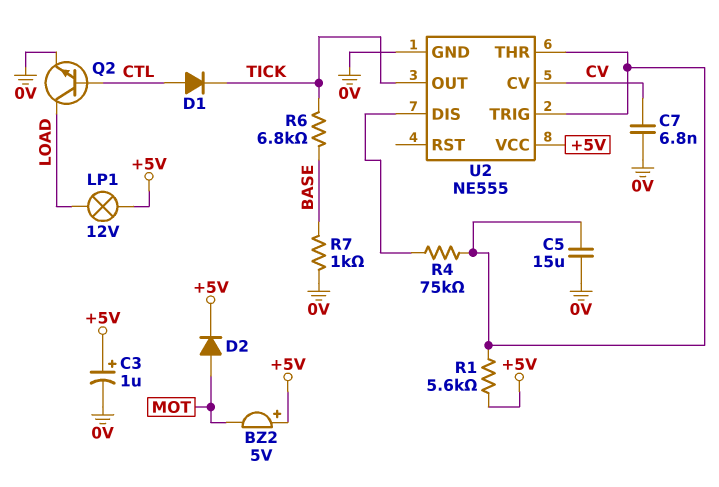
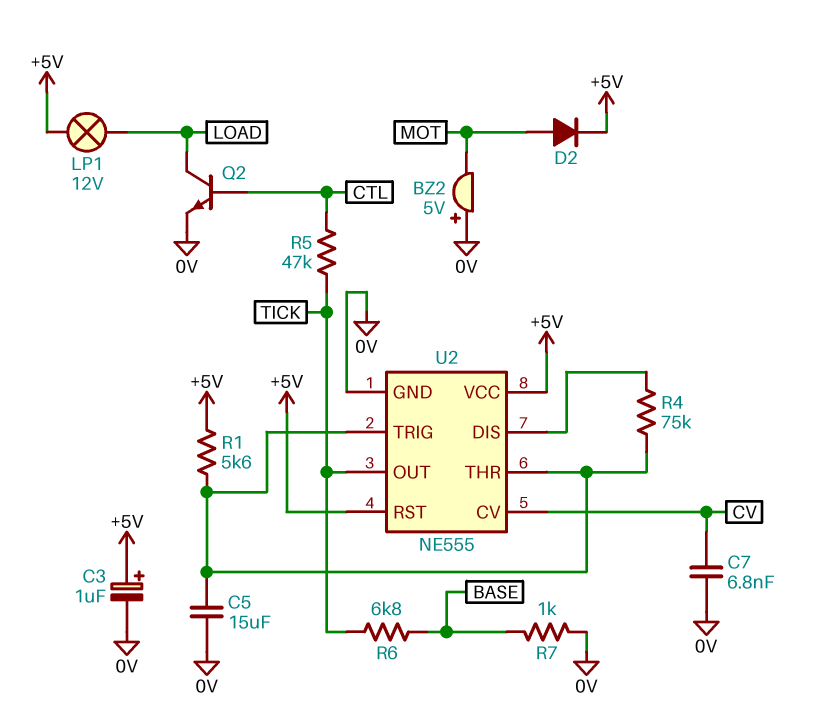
BZ2: buzzer 5V (plus +5V, minus MOT) -> buzzer 5V (plus 0V, minus MOT)
D1: diode (A CTL, K TICK) -> none
R5: none -> 47k (CTL, TICK)
U2 pin RST: none -> +5V

